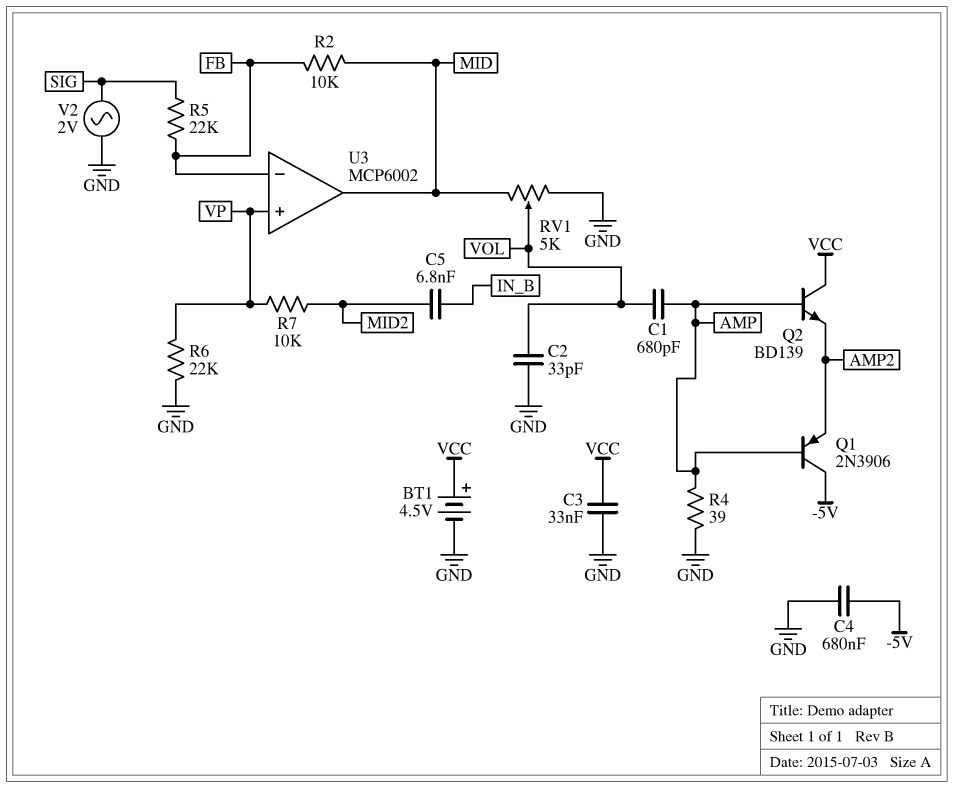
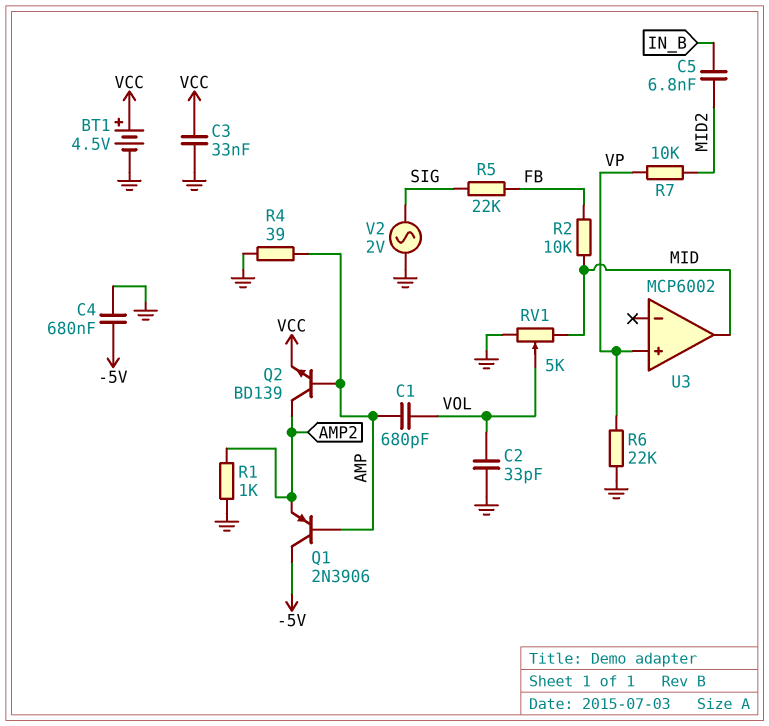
Q2: NPN BD139 (B AMP, C VCC, E AMP2) -> NPN BD139 (B AMP, C AMP2, E VCC)
R1: none -> 1k (AMP2, GND)
U3 pin in-: FB -> none

